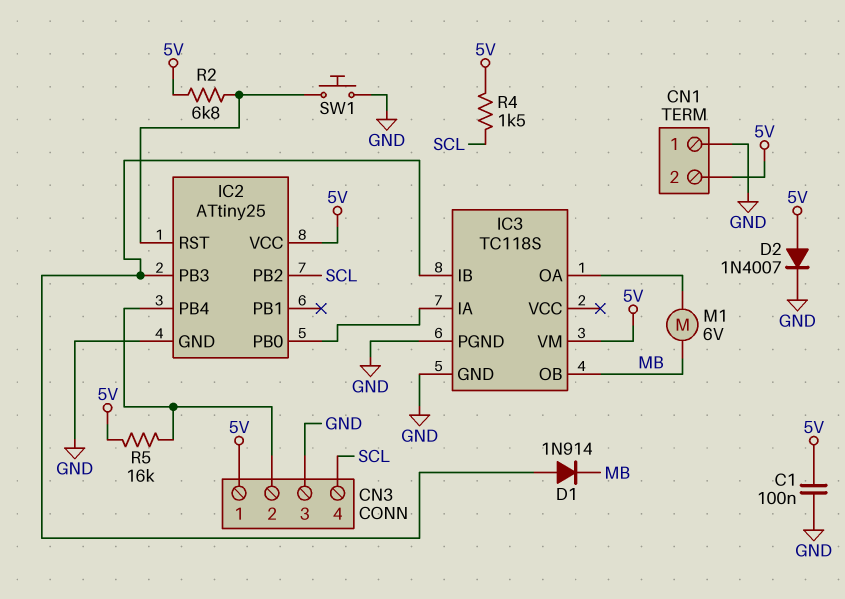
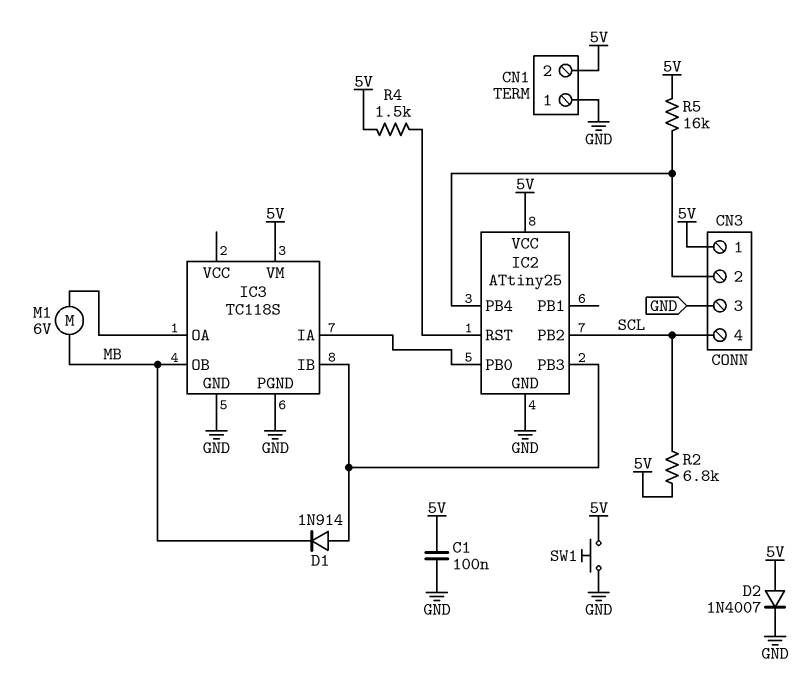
R2: 6.8k (5V, IC2/RST) -> 6.8k (5V, SCL)
R4: 1.5k (5V, SCL) -> 1.5k (5V, IC2/RST)
SW1: button (GND, IC2/RST) -> button (5V, GND)

